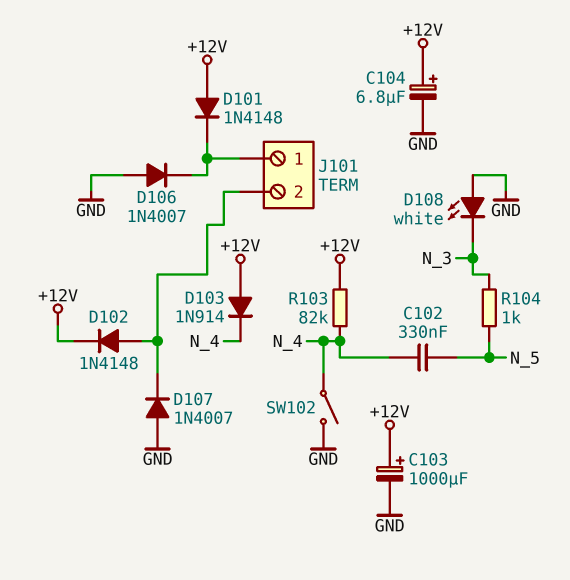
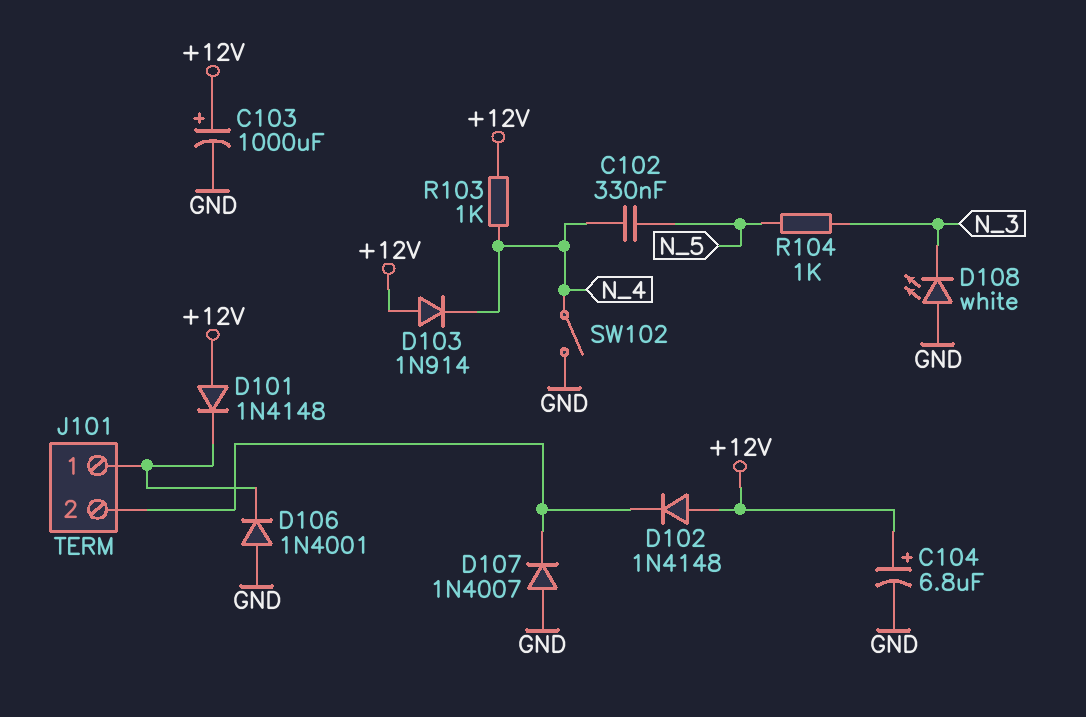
D102: diode 1N4148 (A J101/2, K +12V) -> diode 1N4148 (A +12V, K J101/2)
D106: diode 1N4007 (A GND, K J101/1) -> diode 1N4001 (A GND, K J101/1)
R103: 82k (+12V, N_4) -> 1k (+12V, N_4)

